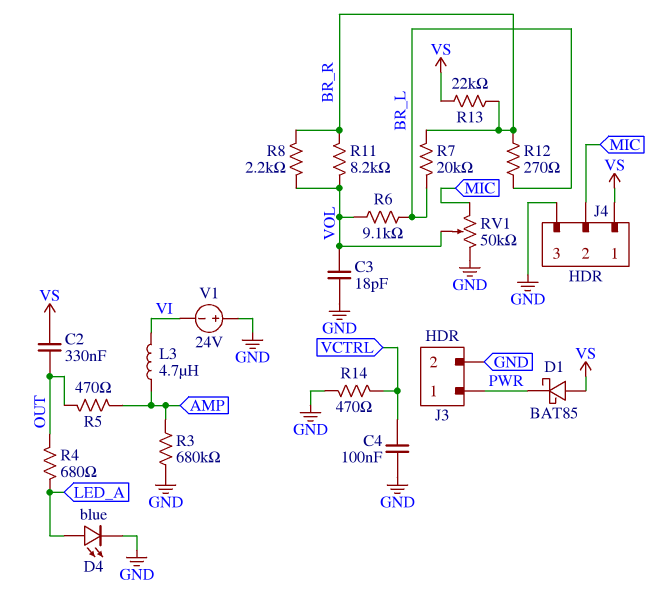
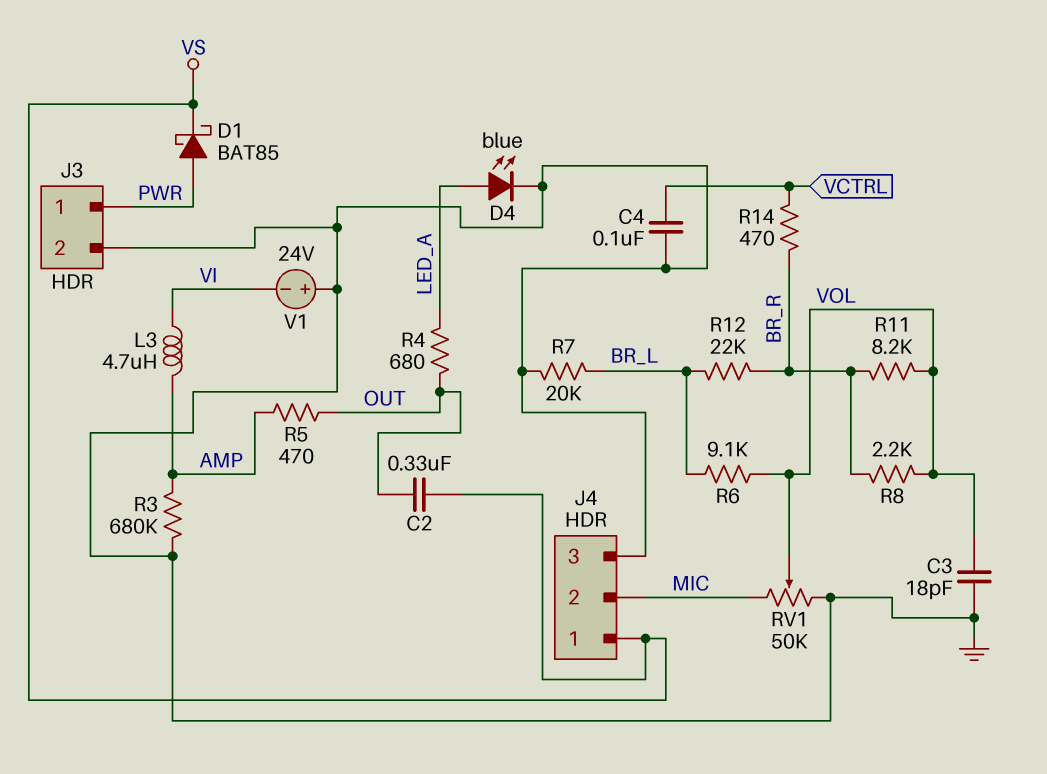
D1: schottky BAT85 (A VS, K PWR) -> schottky BAT85 (A PWR, K VS)
R7: 20k (BR_L, BR_R) -> 20k (BR_L, GND)
R12: 270 (BR_L, BR_R) -> 22k (BR_L, BR_R)
R13: 22k (BR_R, VS) -> none
R14: 470 (GND, VCTRL) -> 470 (BR_R, VCTRL)

